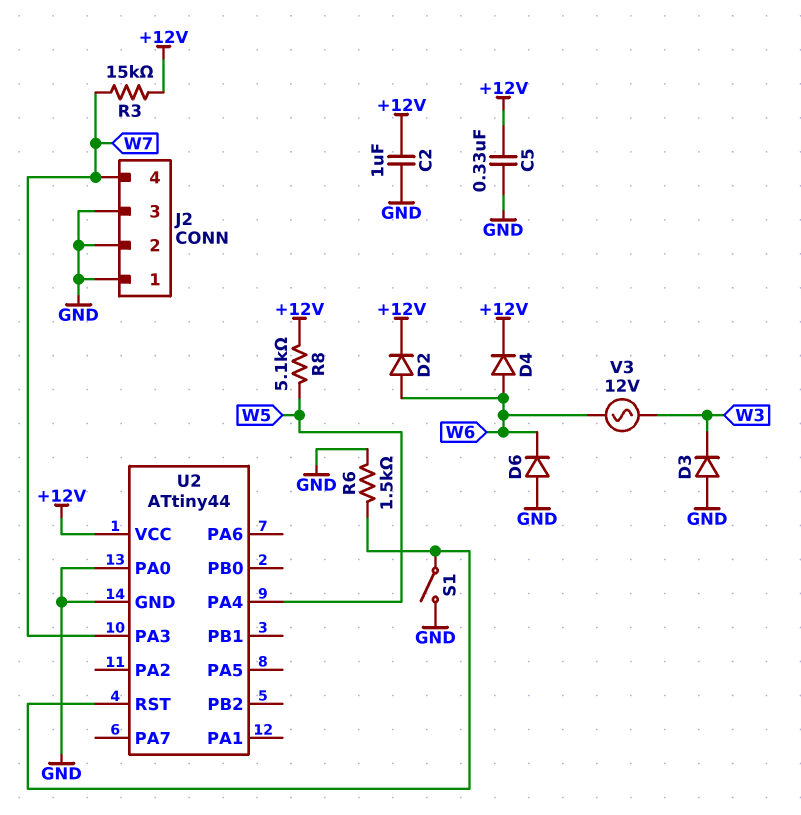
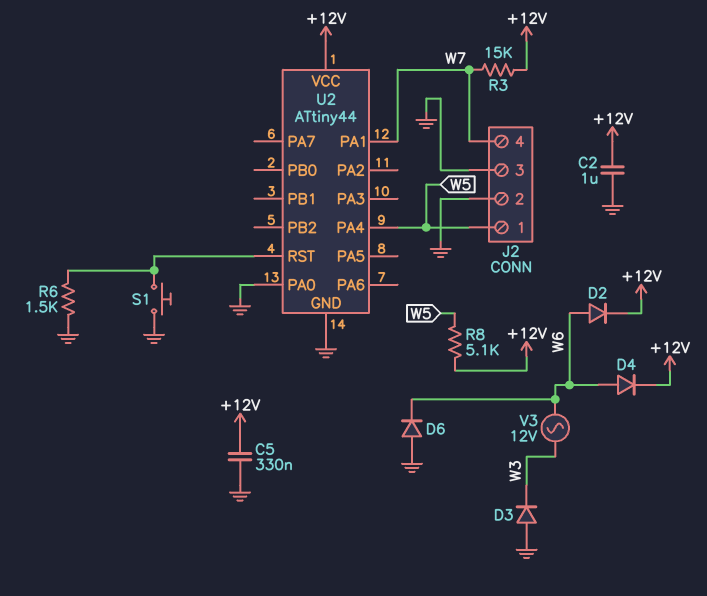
J2 pin 1: GND -> W5
S1: switch (GND, U2/RST) -> button (GND, U2/RST)
U2 pin PA1: none -> W7
U2 pin PA3: W7 -> none

